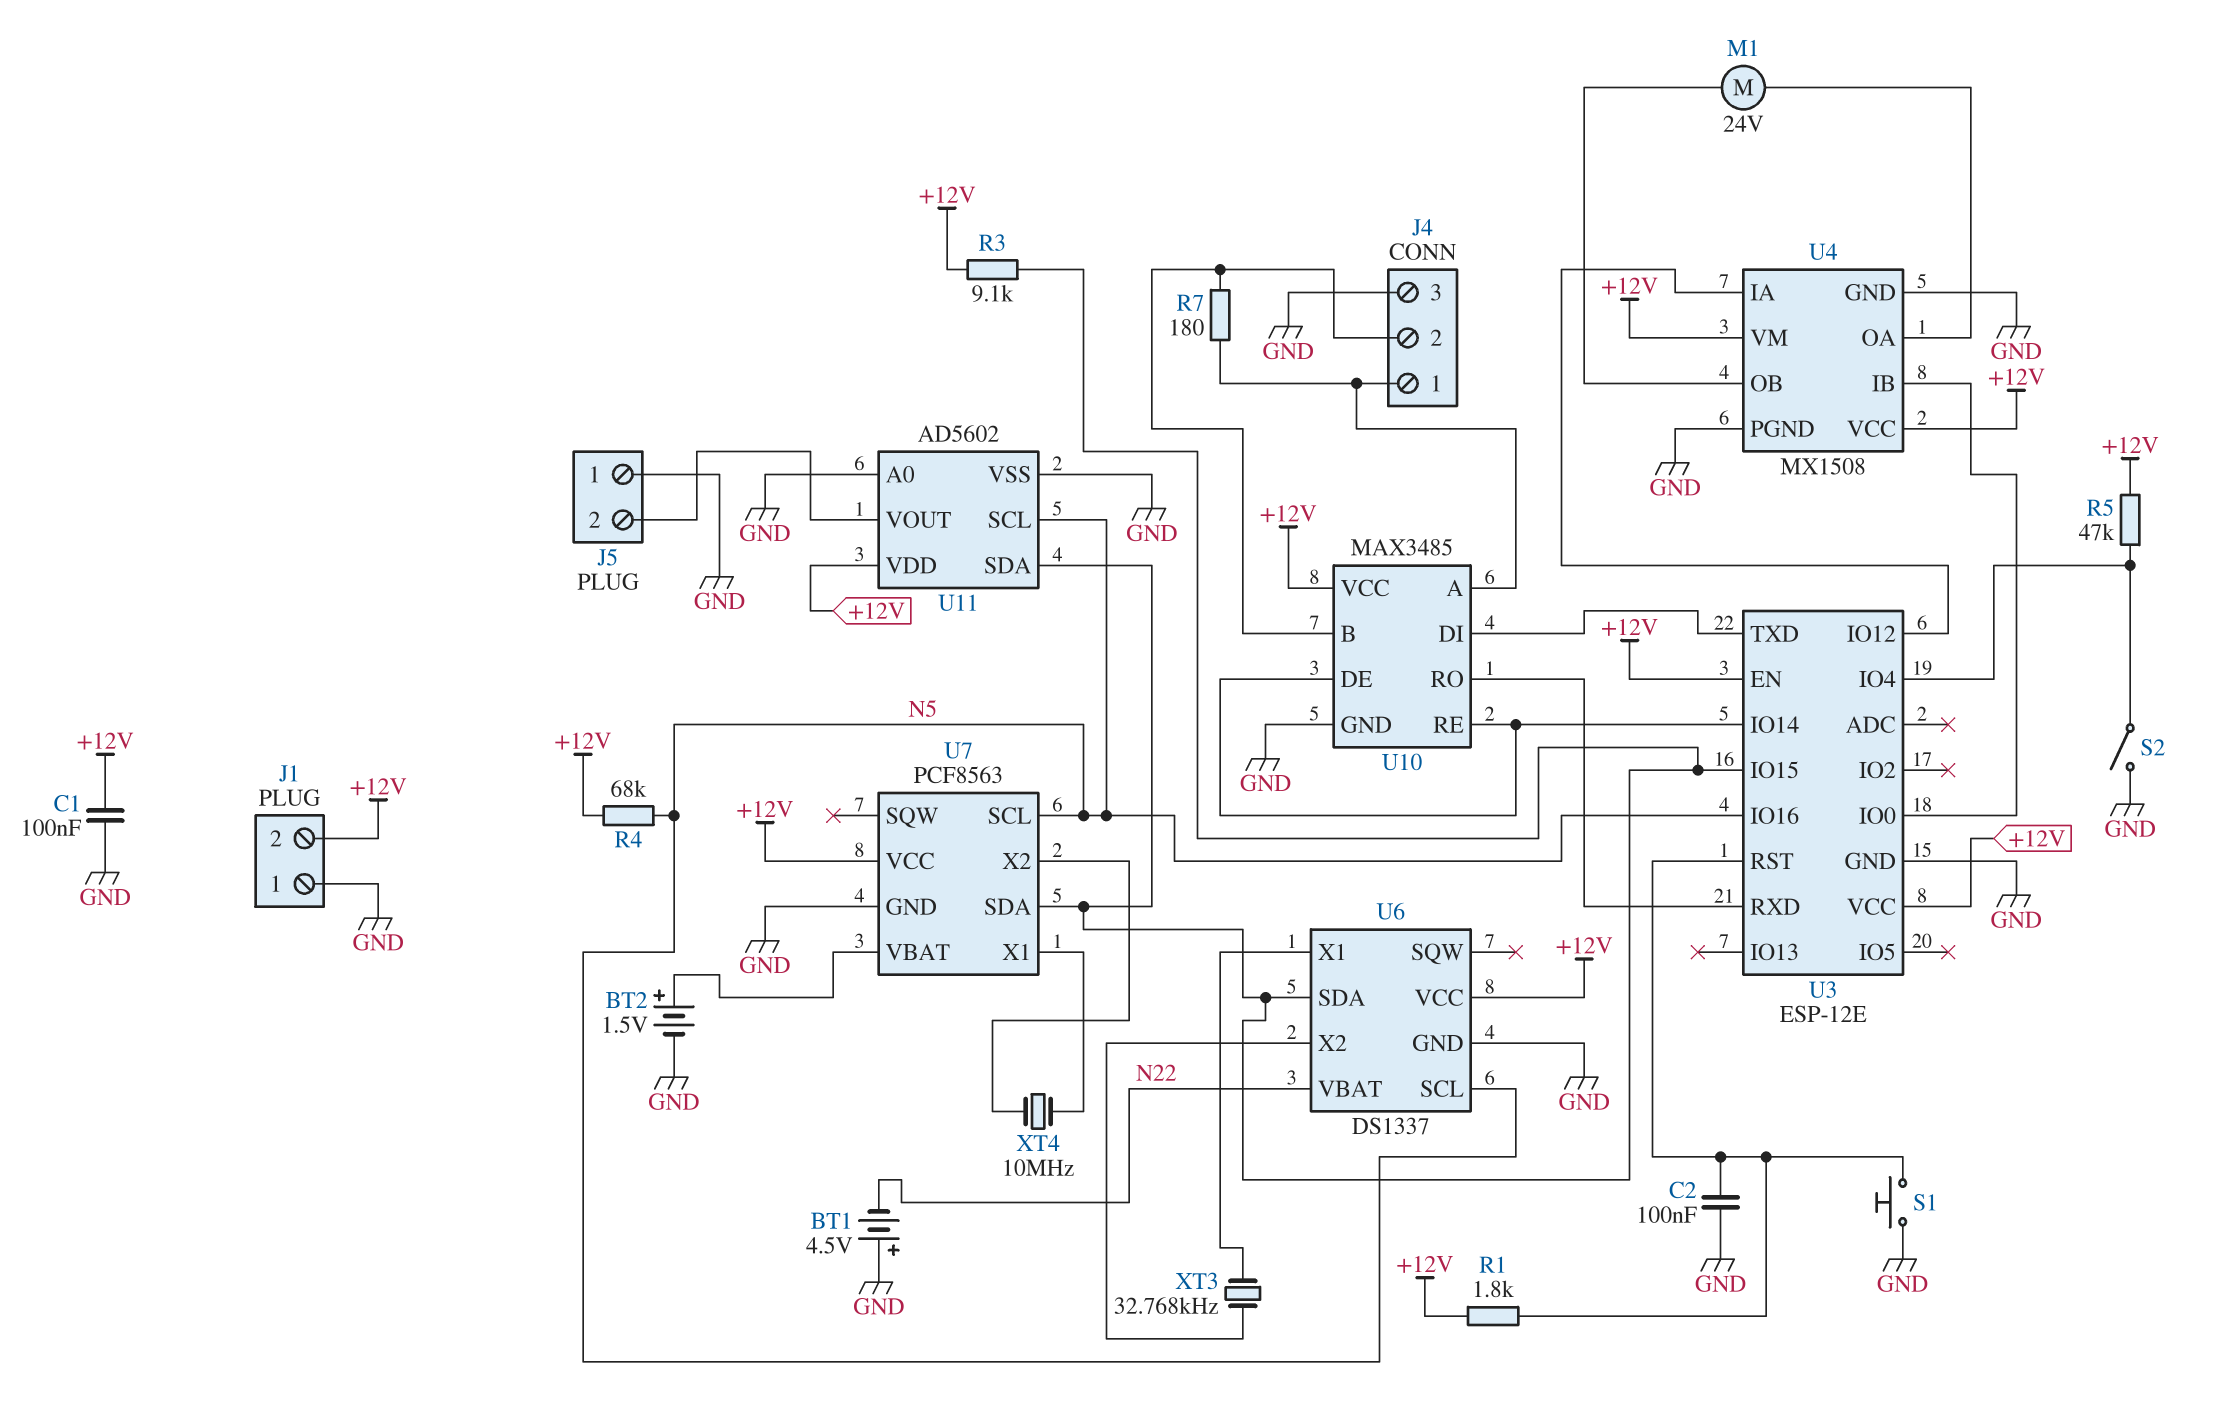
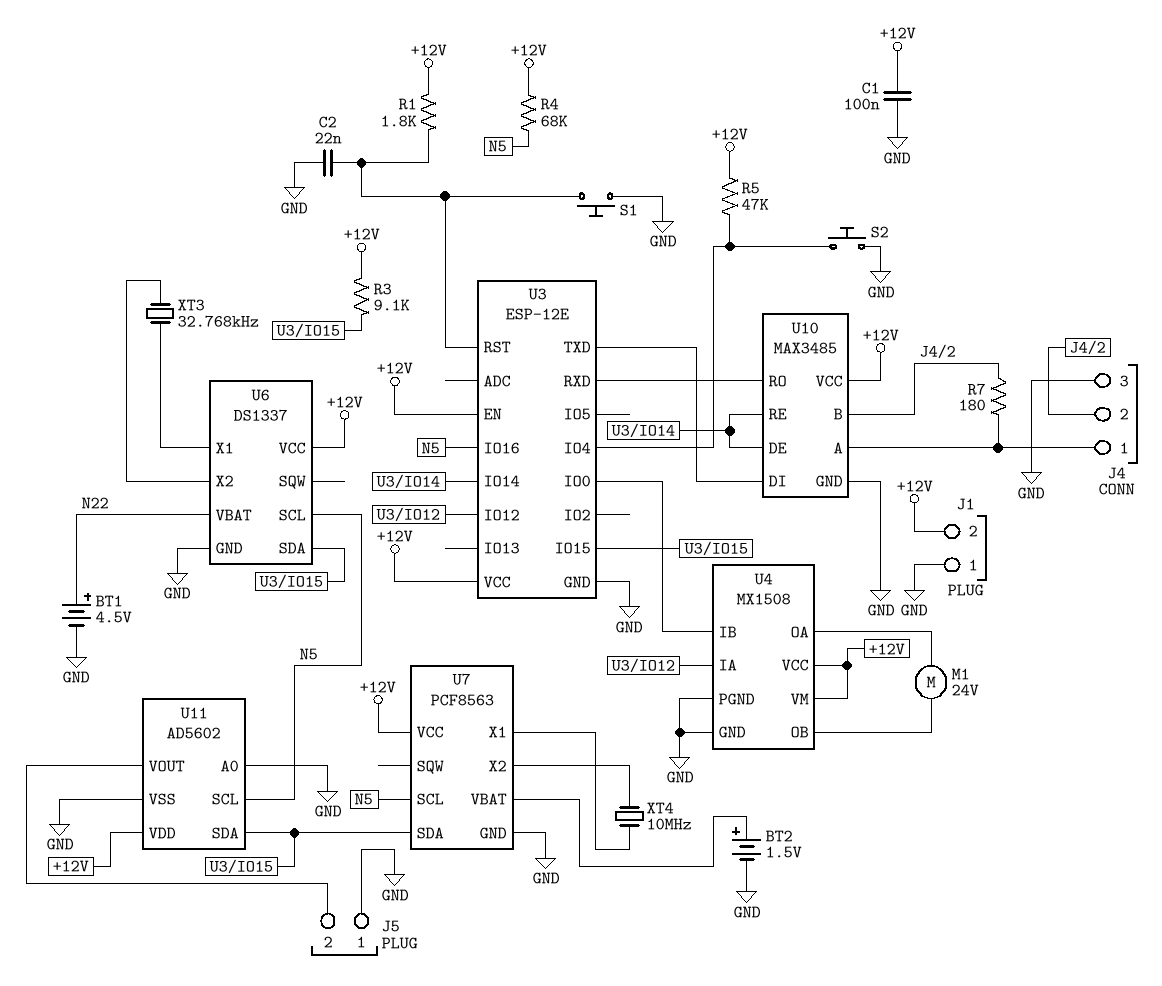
BT1: 4.5V (plus GND, minus N22) -> 4.5V (plus N22, minus GND)
C2: 100nF (GND, U3/RST) -> 22nF (GND, U3/RST)
S2: switch (GND, U3/IO4) -> button (GND, U3/IO4)

